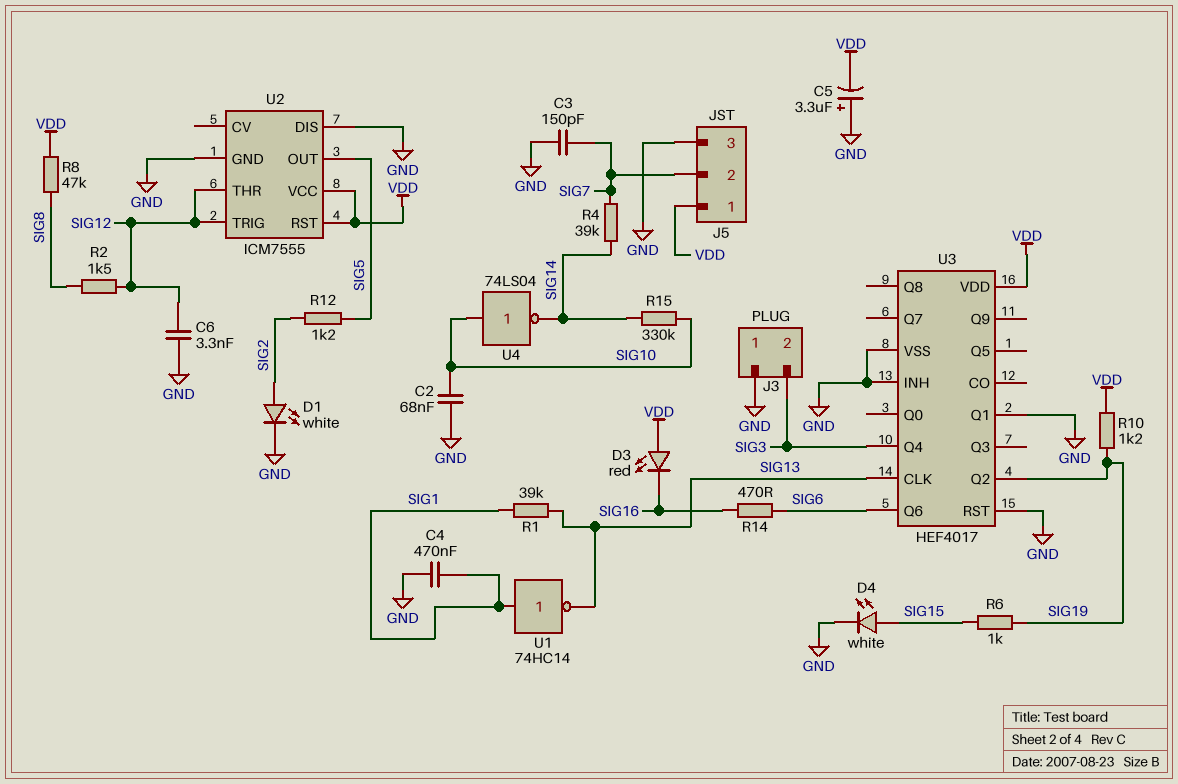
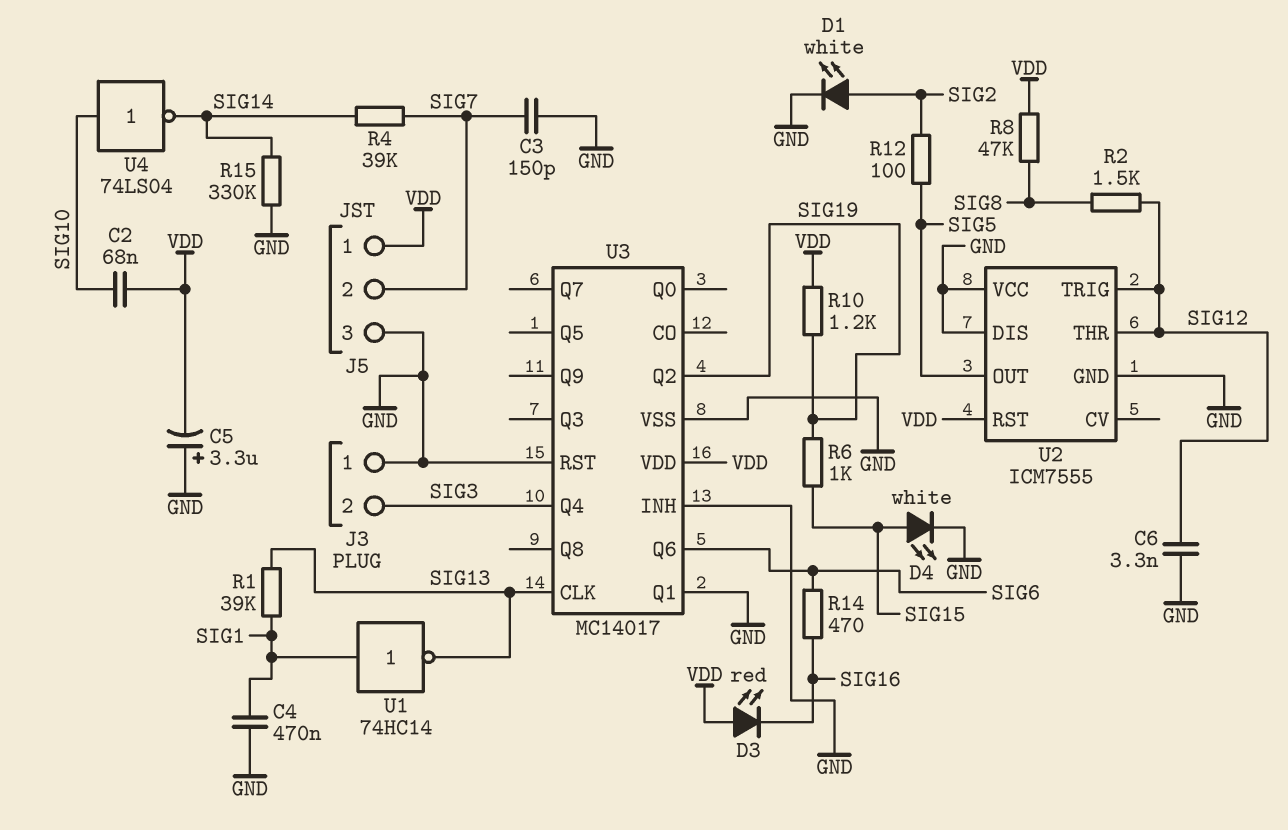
C2: 68nF (GND, SIG10) -> 68nF (SIG10, VDD)
R12: 1.2k (SIG2, SIG5) -> 100 (SIG2, SIG5)
R15: 330k (SIG10, SIG14) -> 330k (GND, SIG14)
U2 pin VCC: VDD -> GND
U3: HEF4017 -> MC14017

